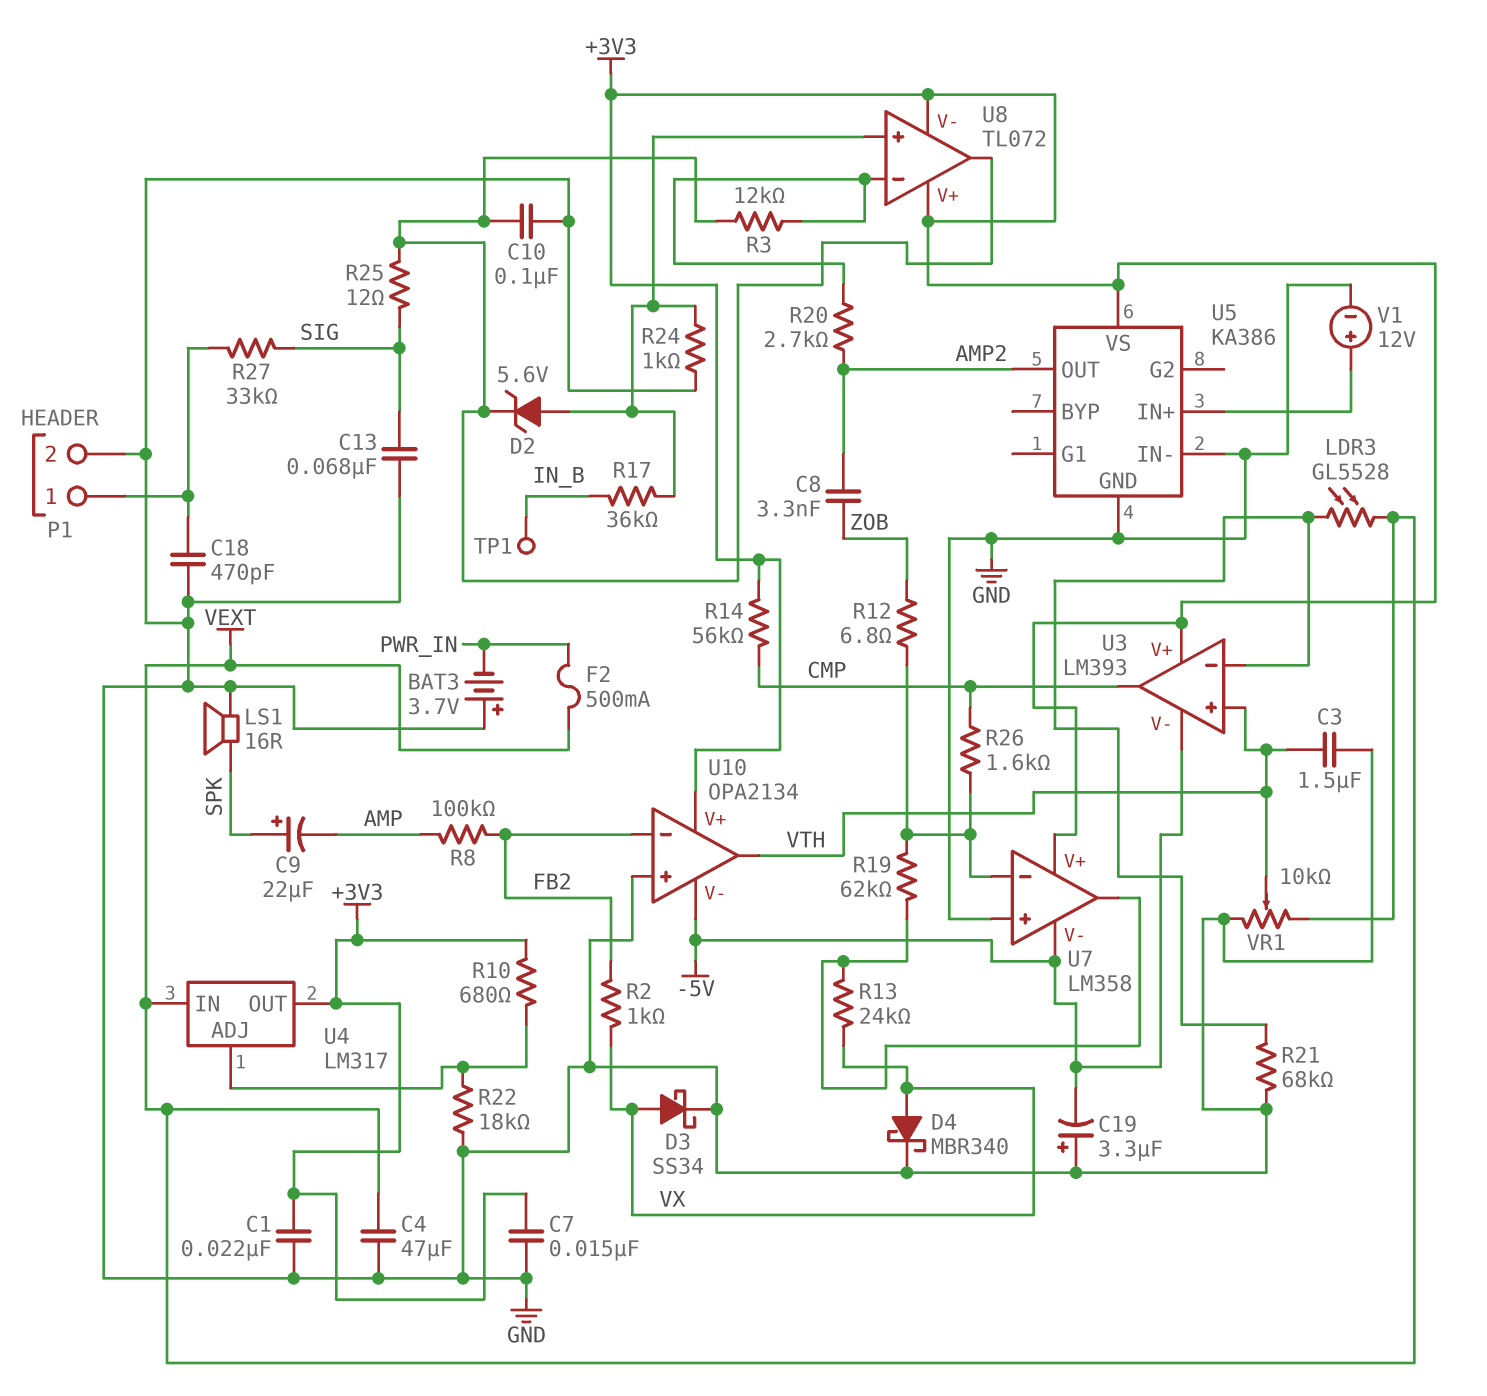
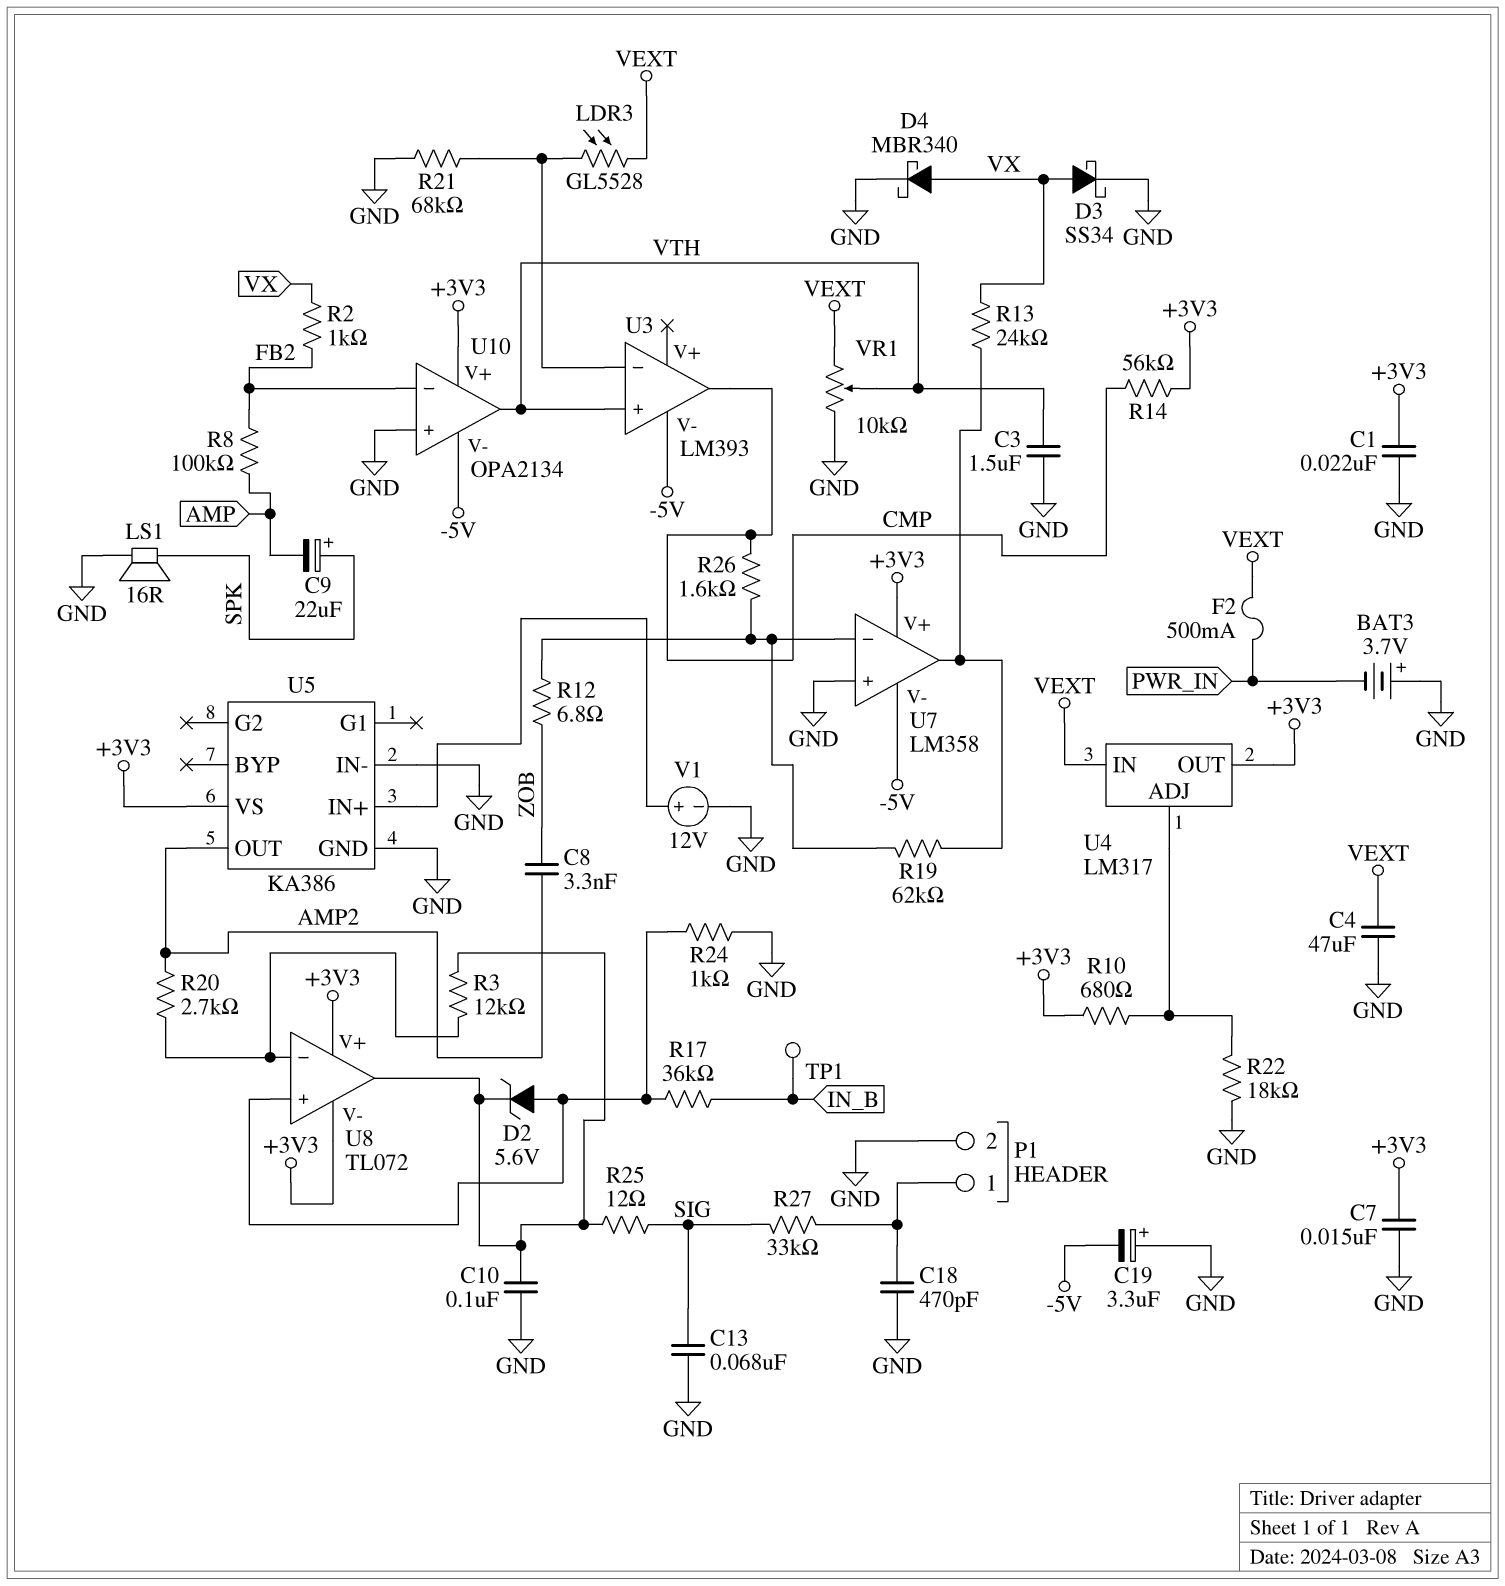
U3 pin V+: +3V3 -> none

